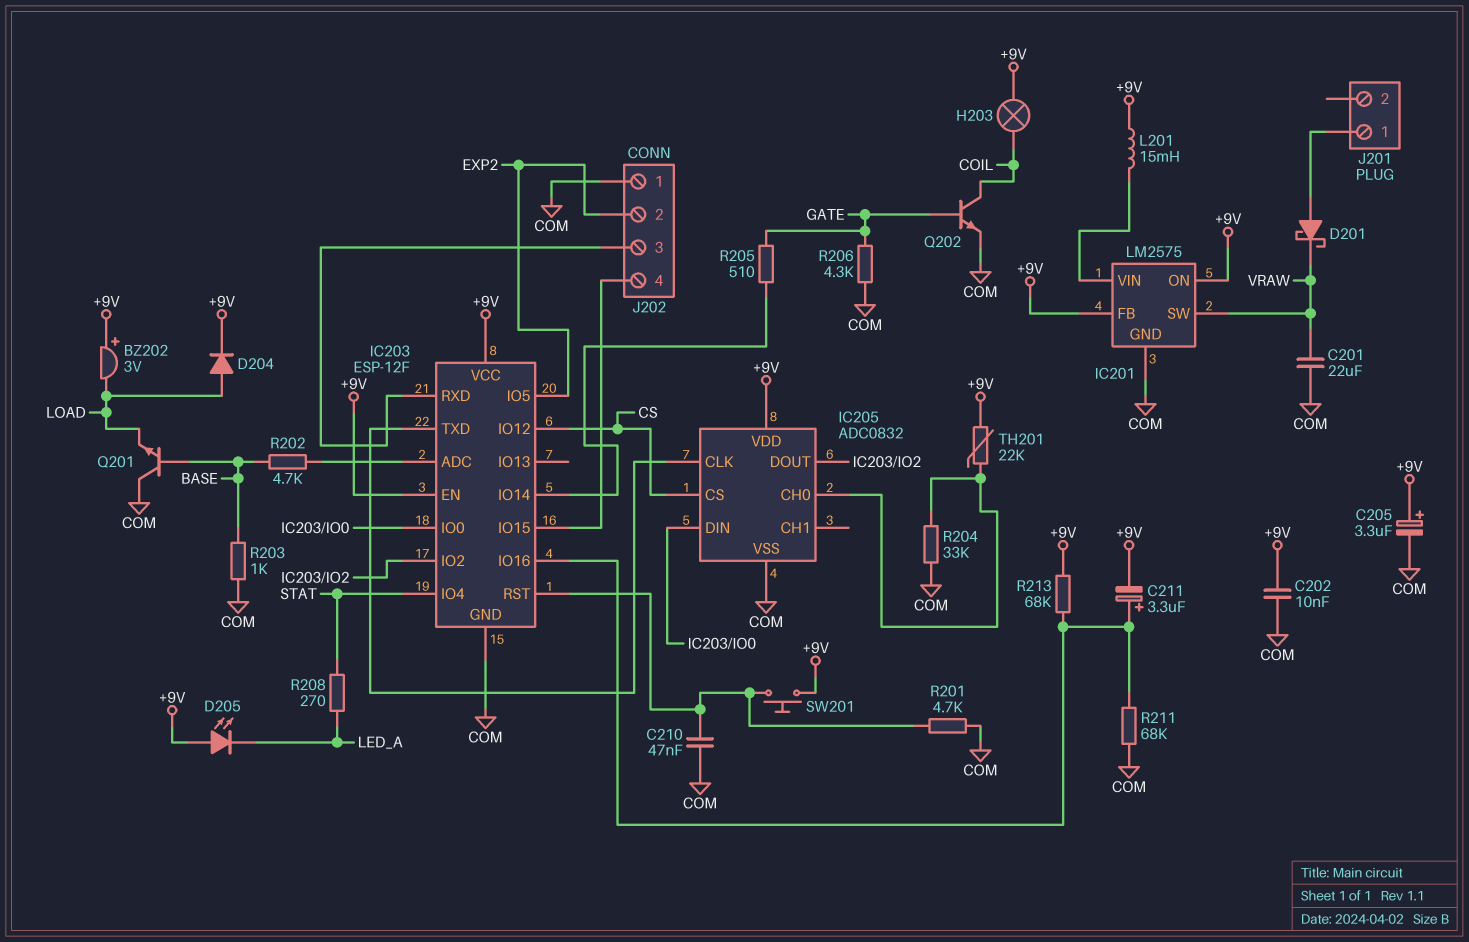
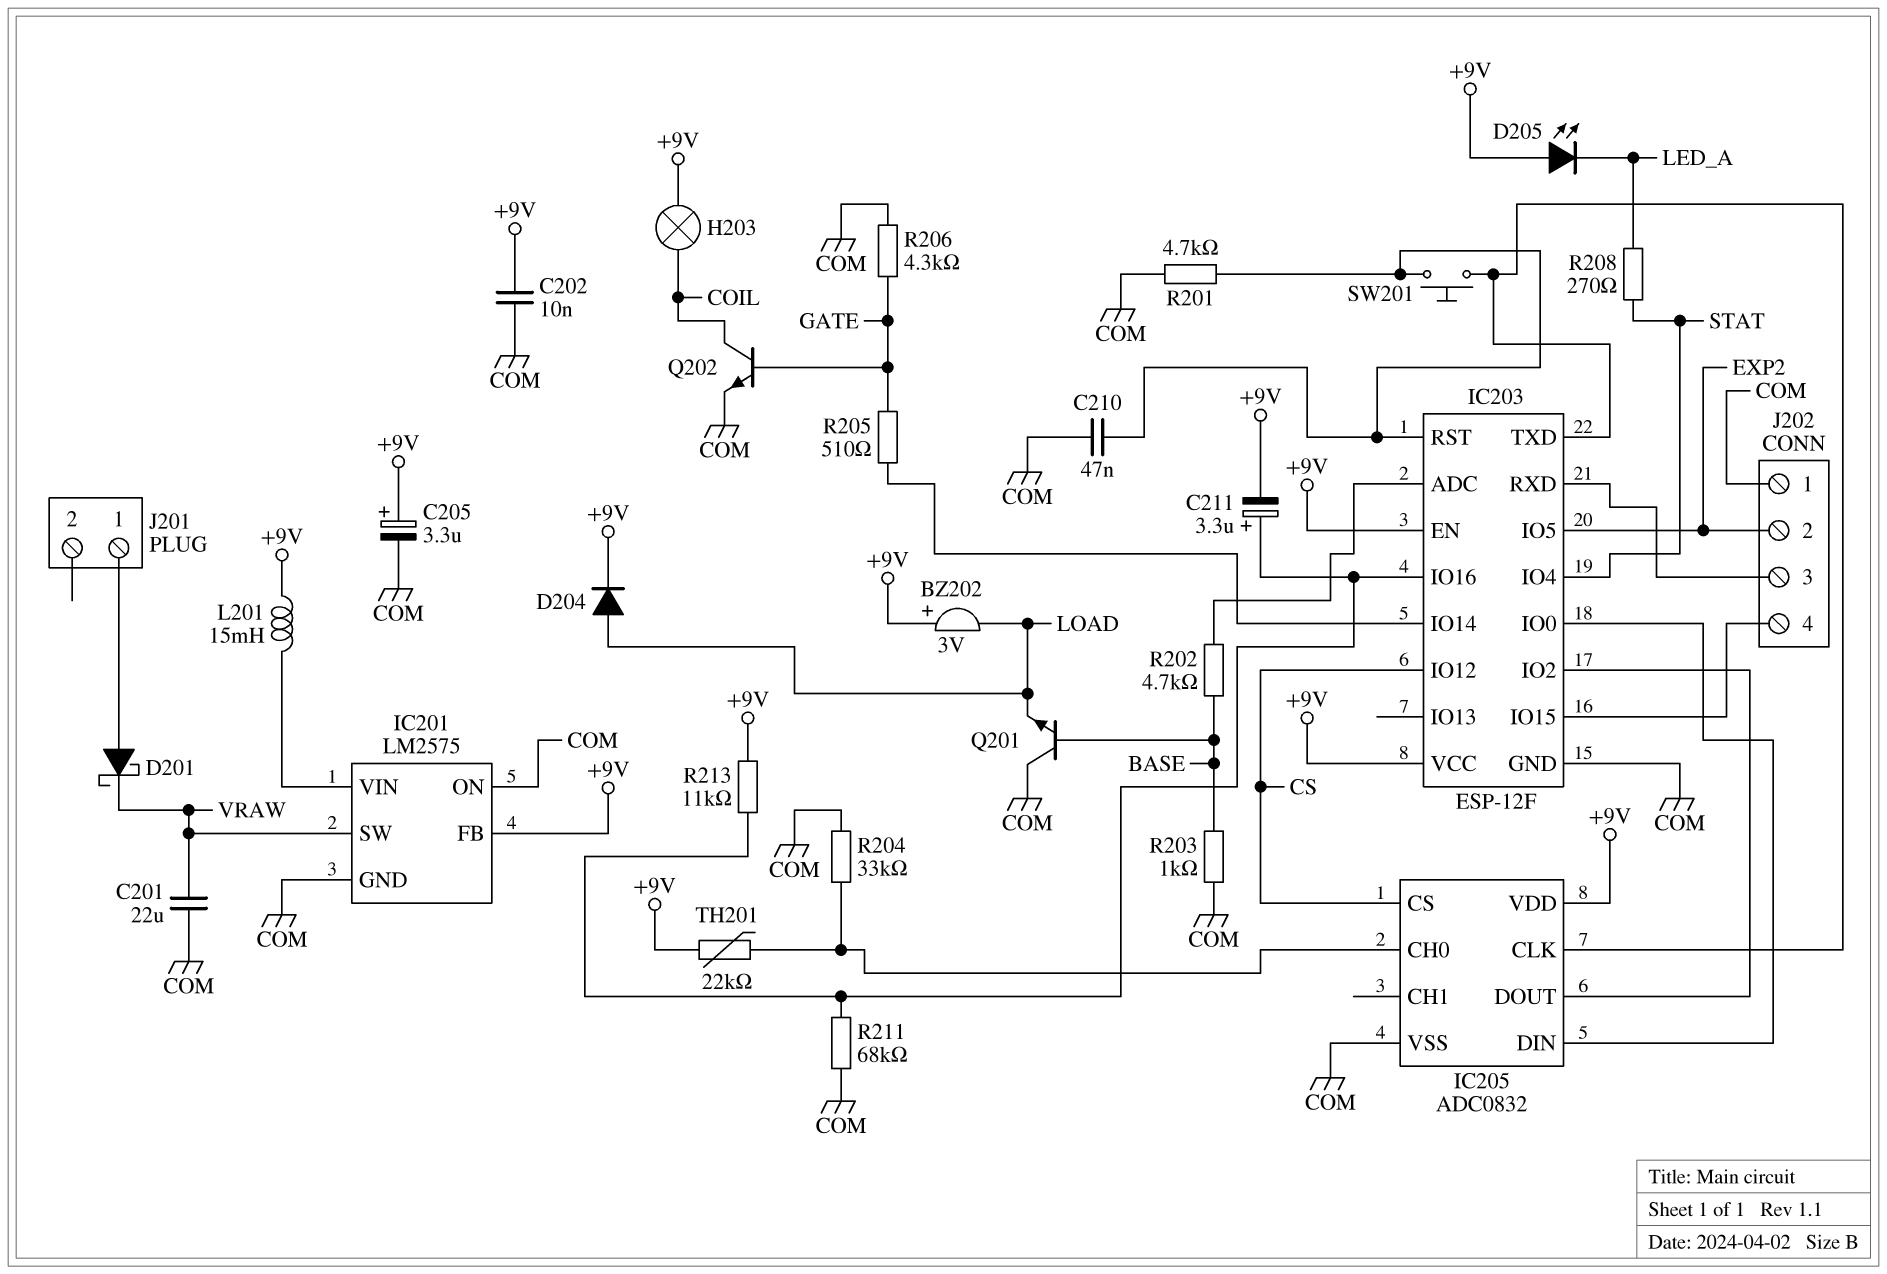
IC201 pin ON: +9V -> COM
R213: 68k (+9V, IC203/IO16) -> 11k (+9V, IC203/IO16)
SW201: button (+9V, IC203/RST) -> button (IC203/RST, IC203/TXD)

